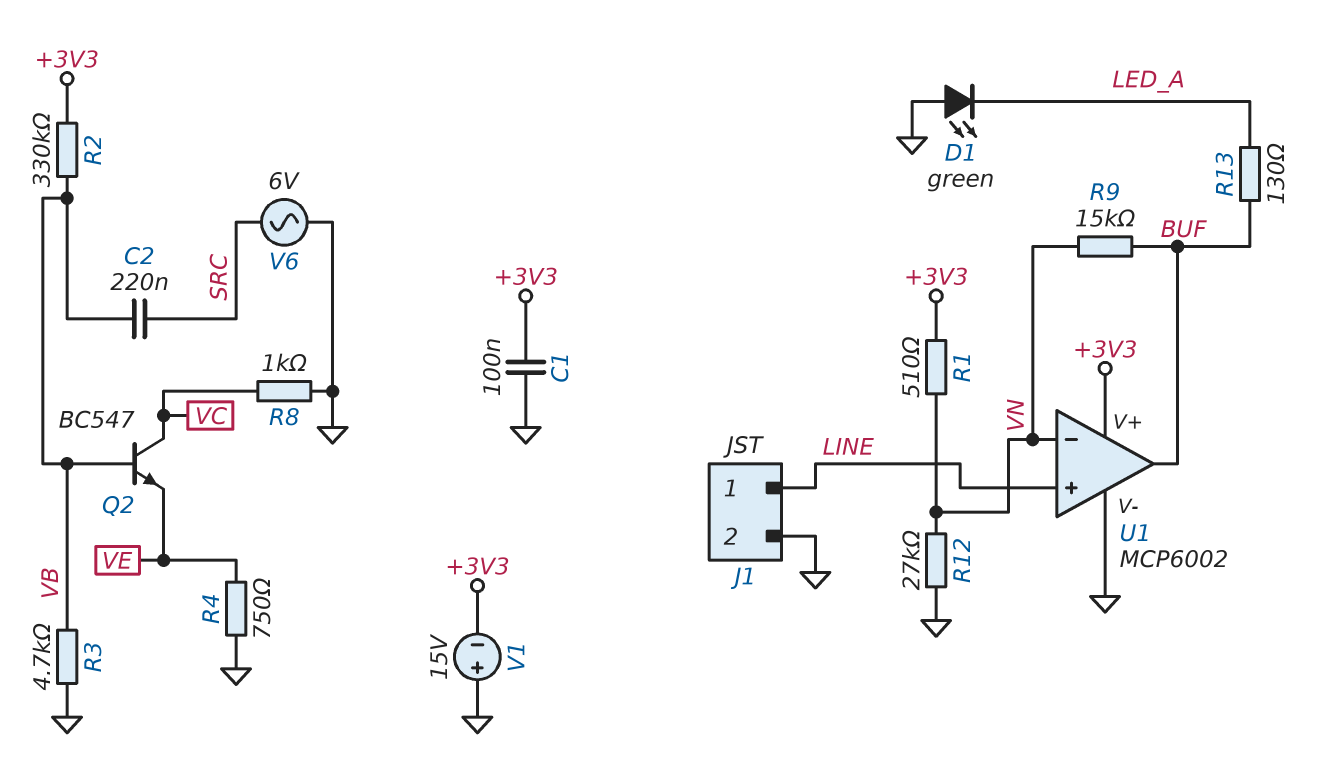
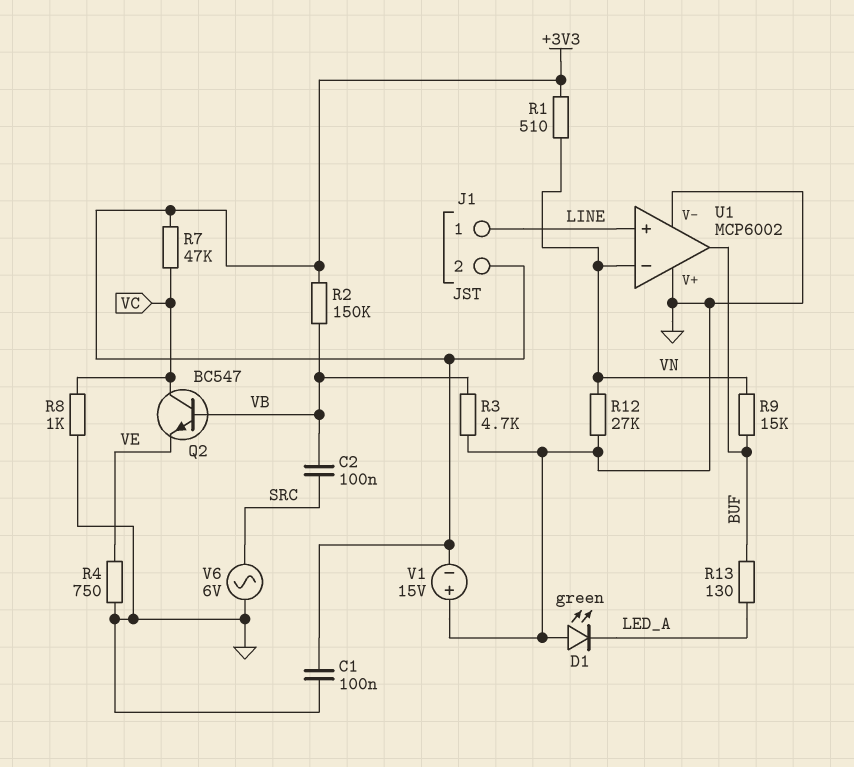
C2: 220nF (SRC, VB) -> 100nF (SRC, VB)
J1 pin 2: GND -> +3V3
R2: 330k (+3V3, VB) -> 150k (+3V3, VB)
R7: none -> 47k (+3V3, VC)
U1 pin V+: +3V3 -> GND

